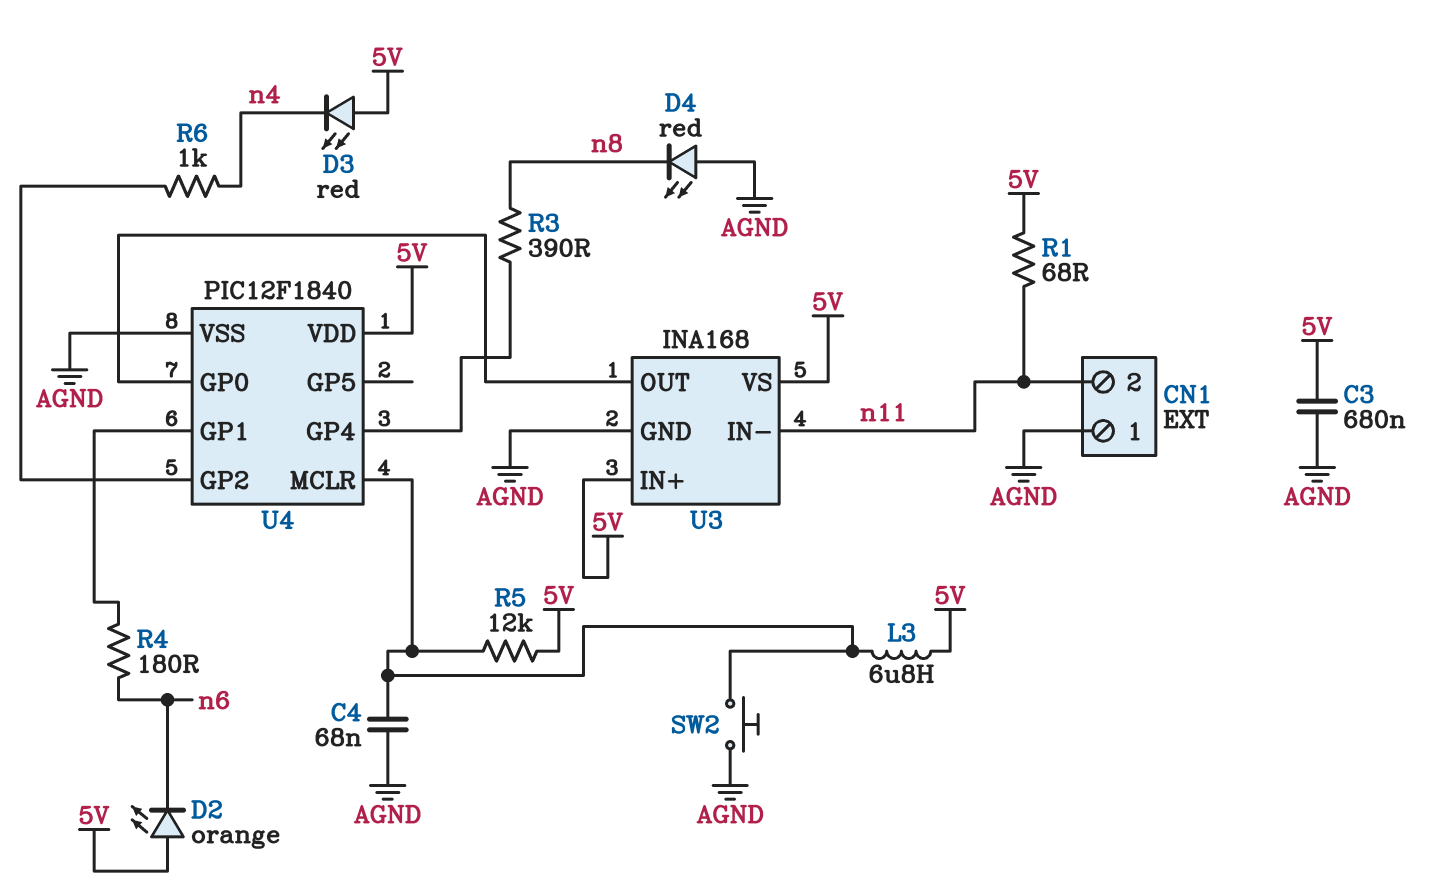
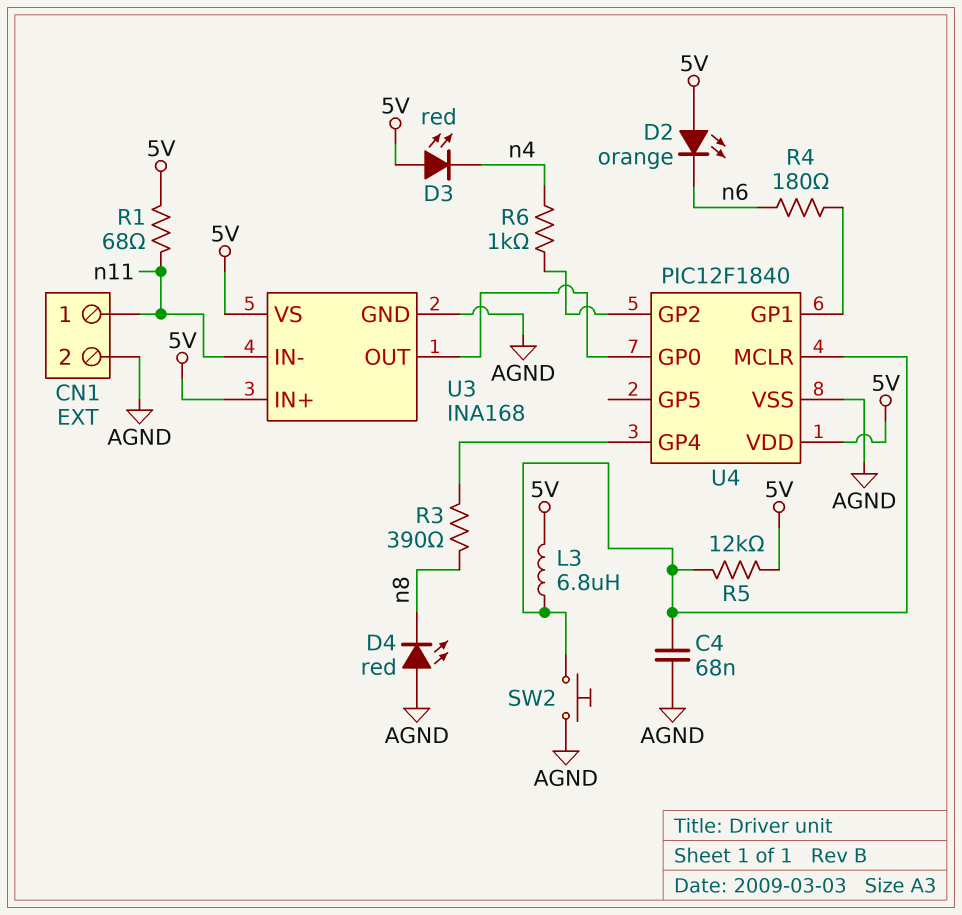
C3: 680nF (5V, AGND) -> none
CN1 pin 1: AGND -> n11
CN1 pin 2: n11 -> AGND

